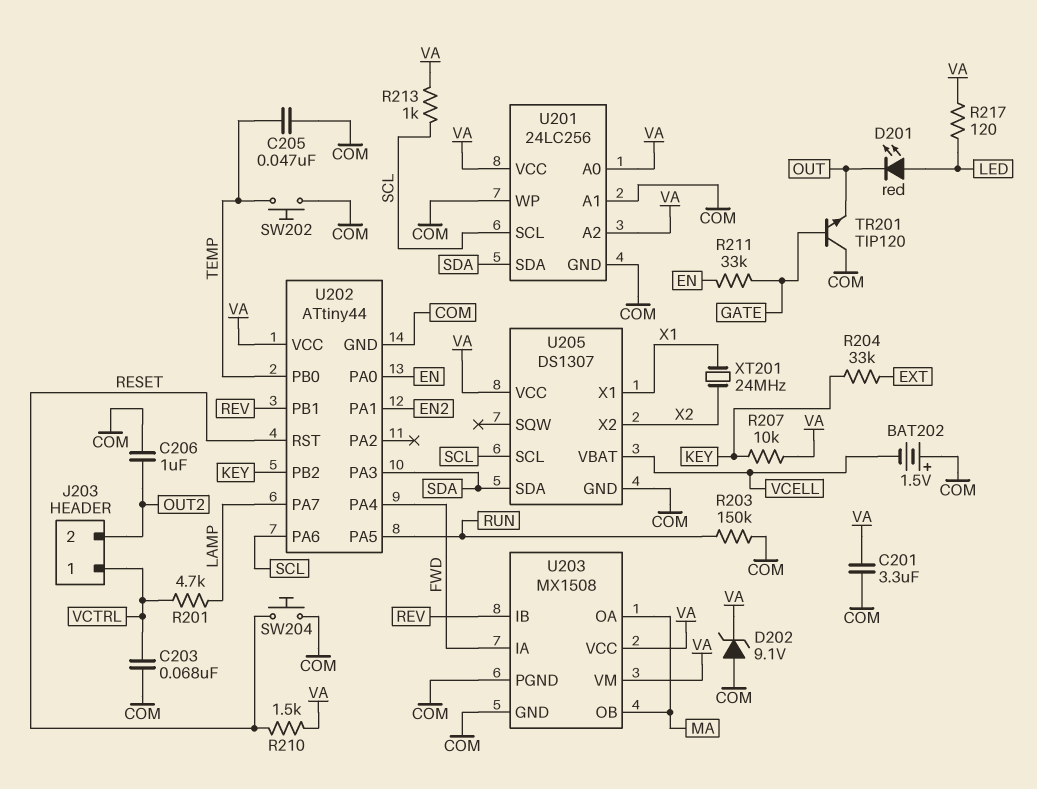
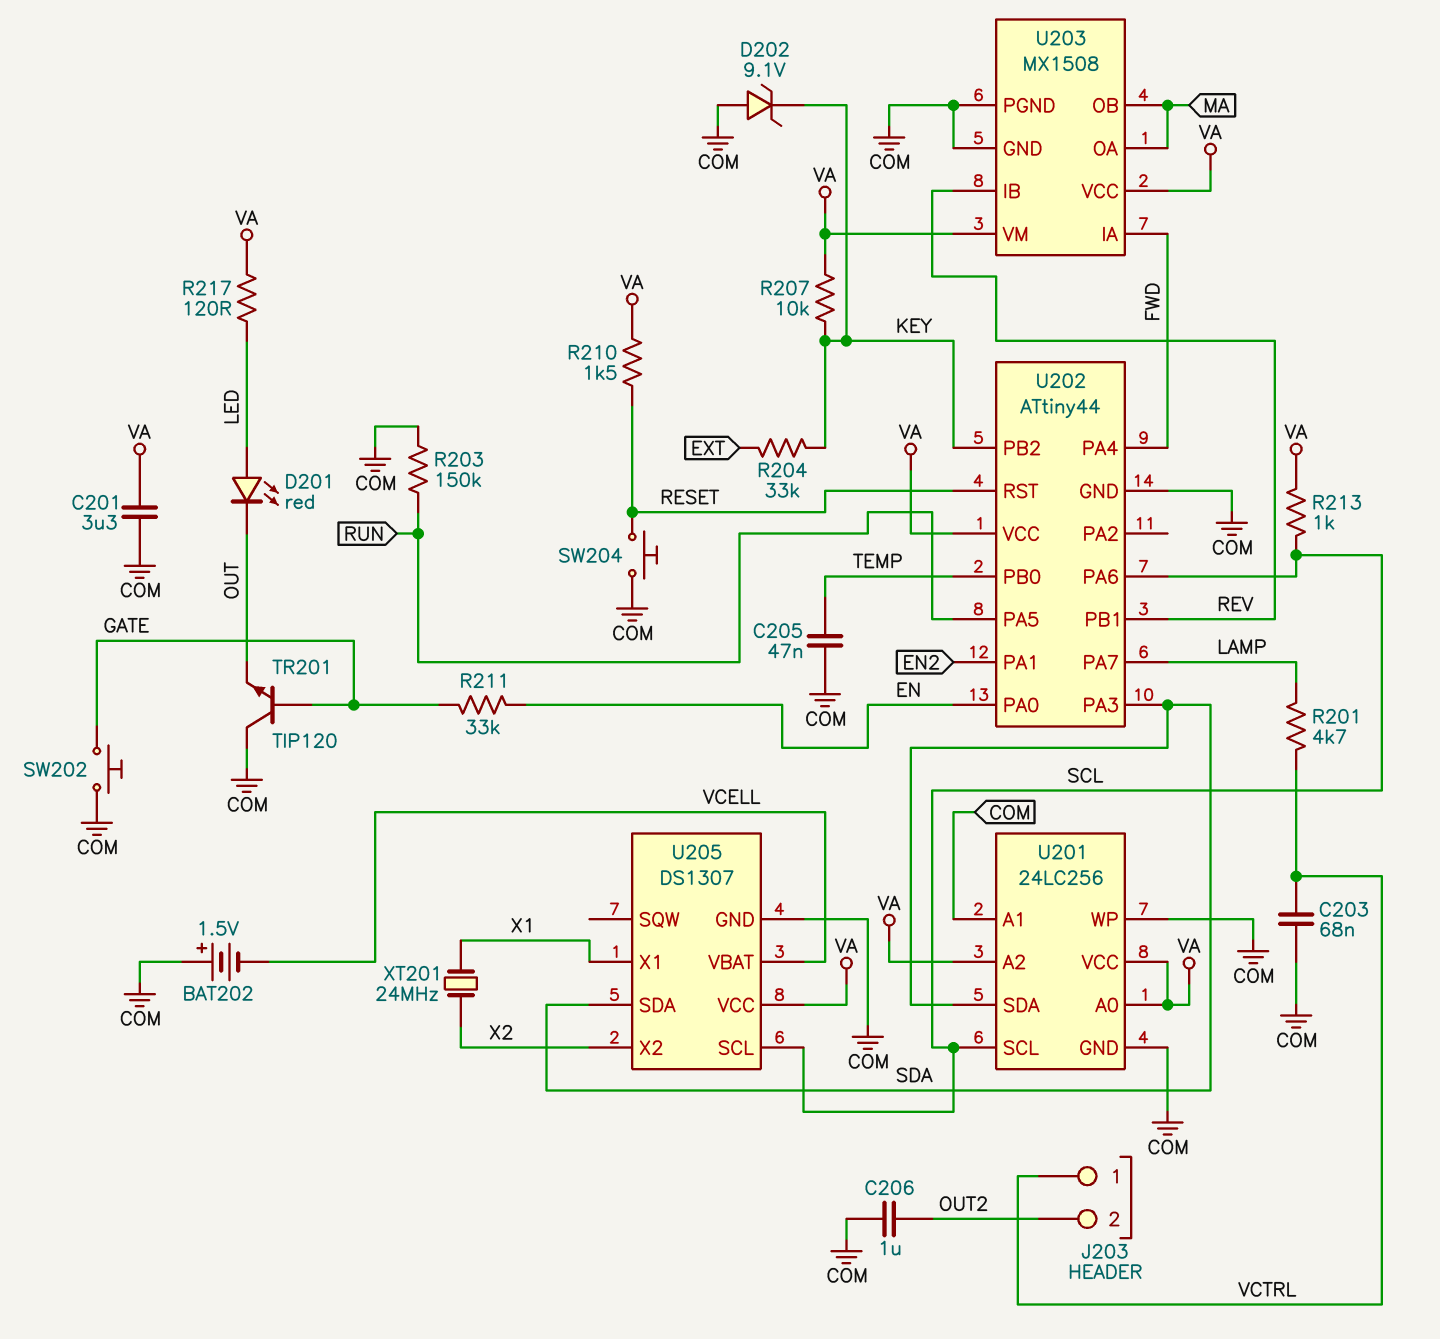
D202: zener 9.1V (A COM, K VA) -> zener 9.1V (A COM, K KEY)
SW202: button (COM, TEMP) -> button (COM, GATE)

